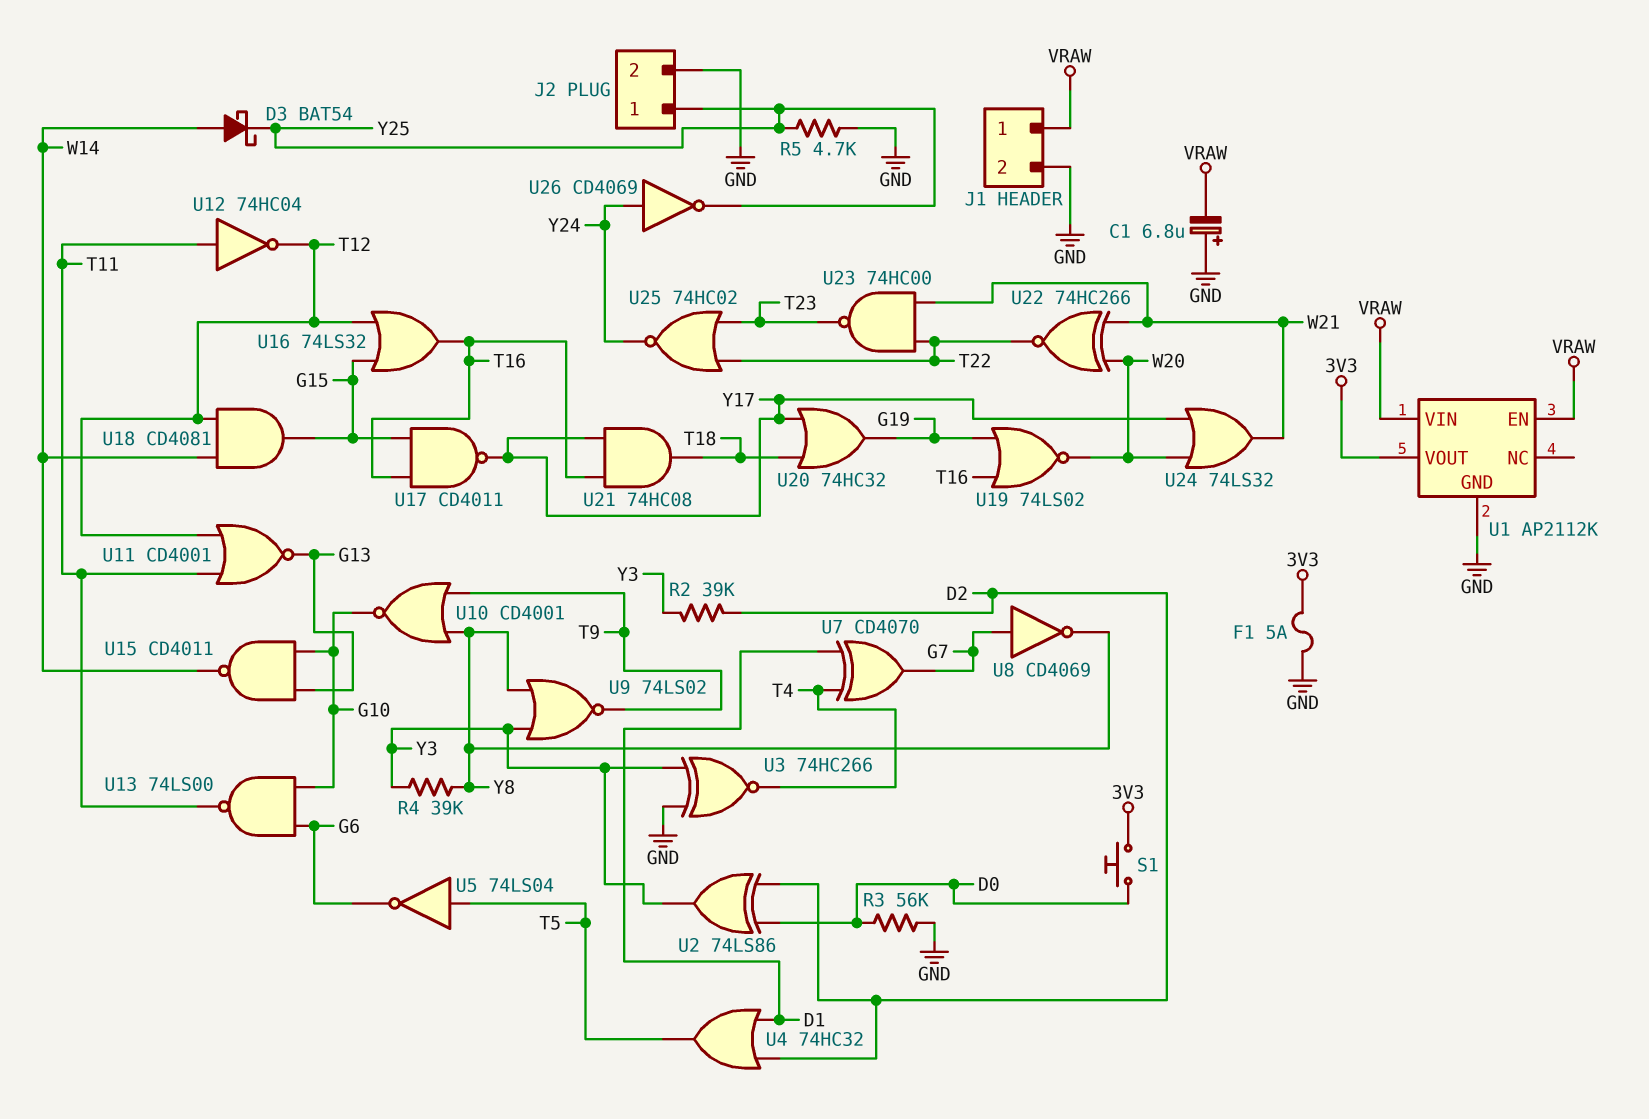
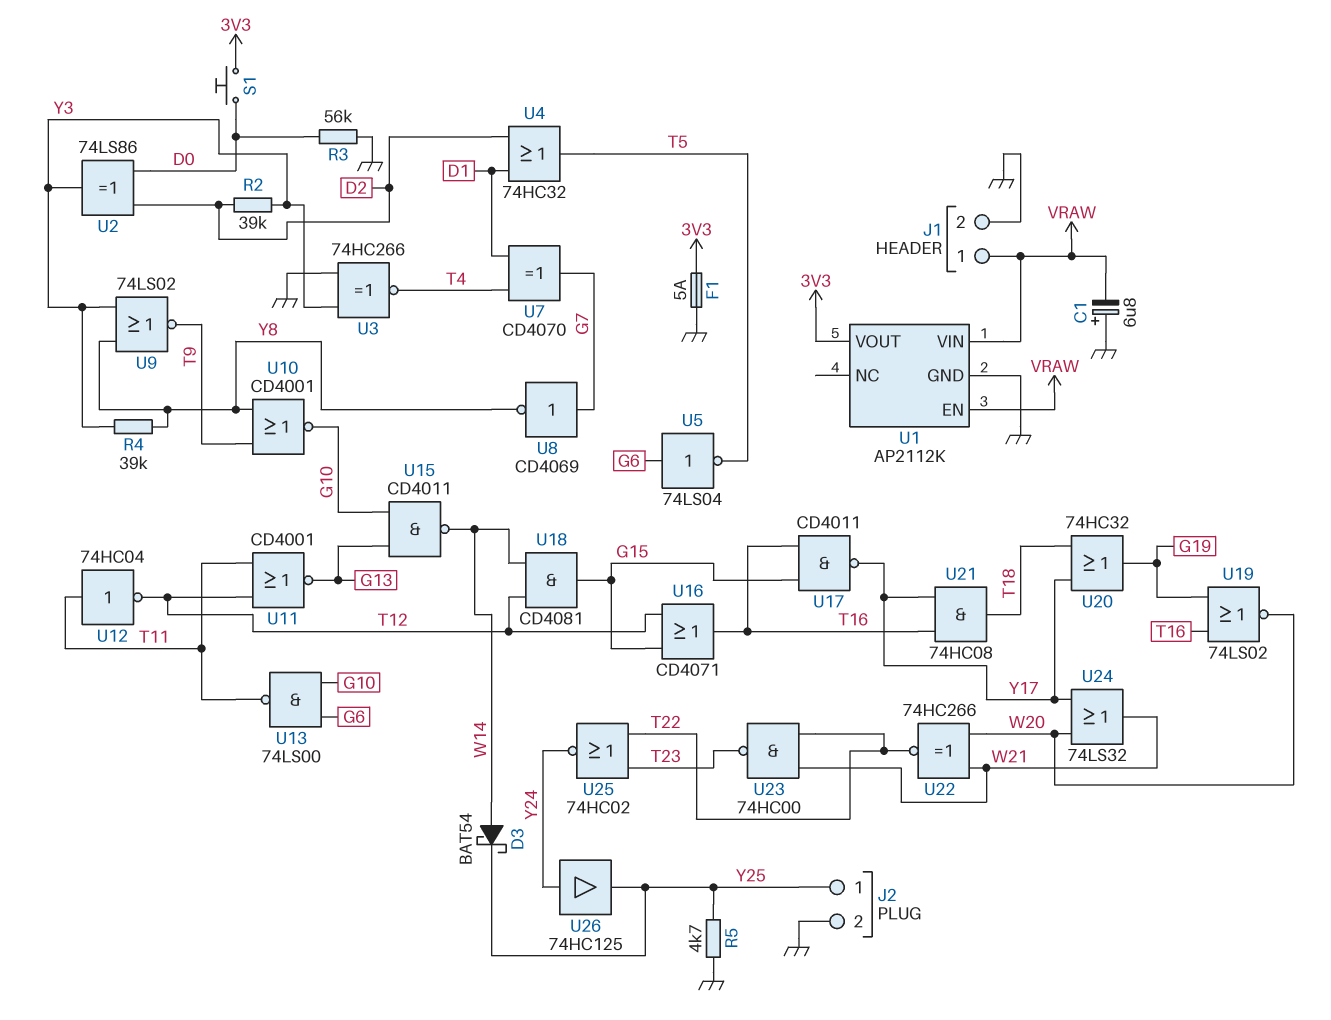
U5: NOT 74LS04 (in T5, out G6) -> NOT 74LS04 (in G6, out T5)
U16: OR 74LS32 (in G15, in T12, out T16) -> OR CD4071 (in G15, in T12, out T16)
U26: NOT CD4069 (in Y24, out Y25) -> buffer 74HC125 (in Y24, out Y25)

